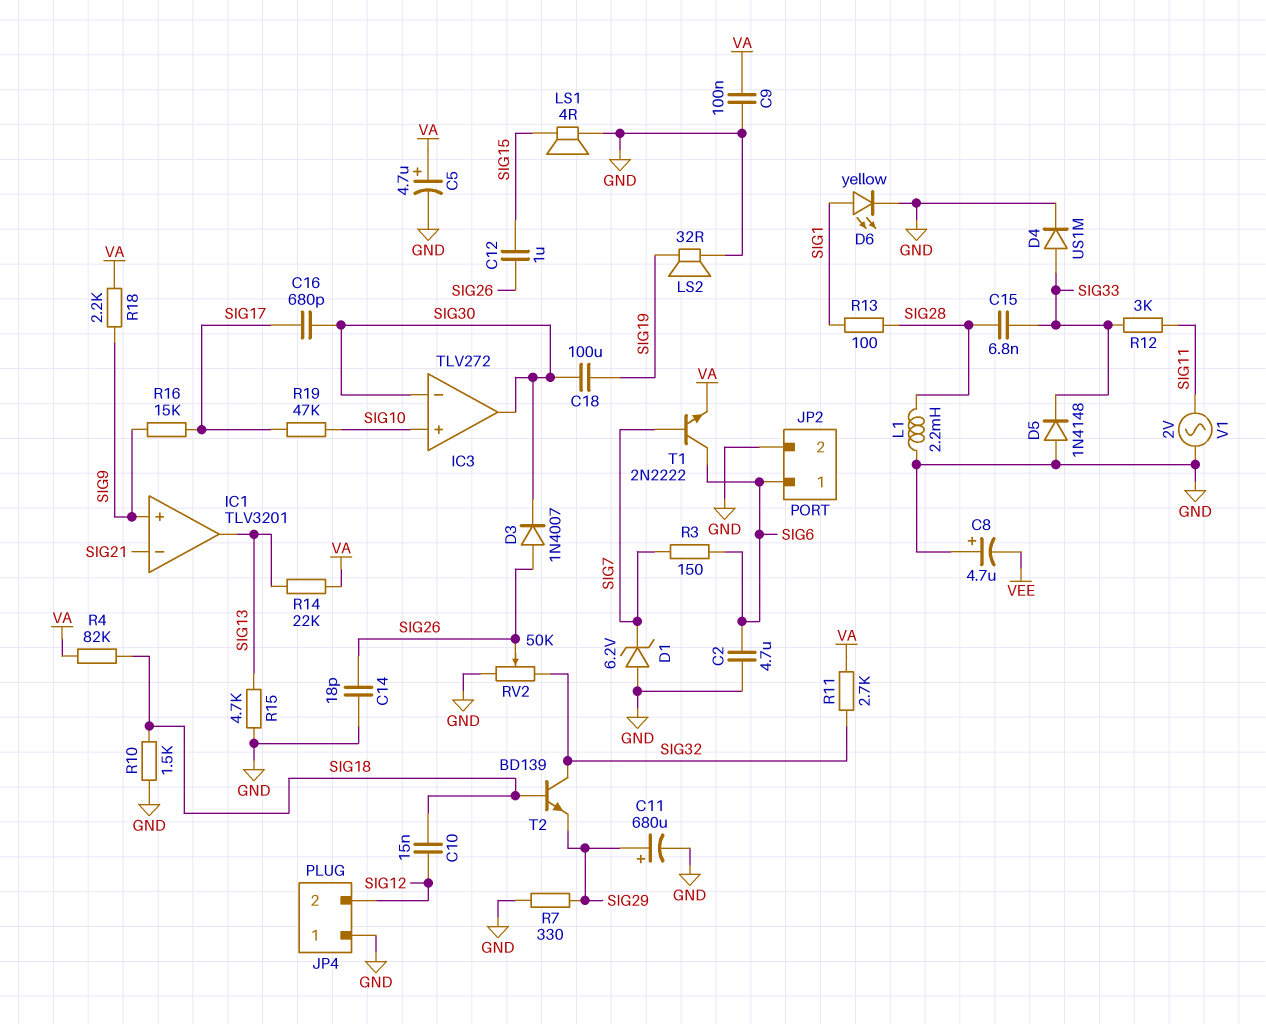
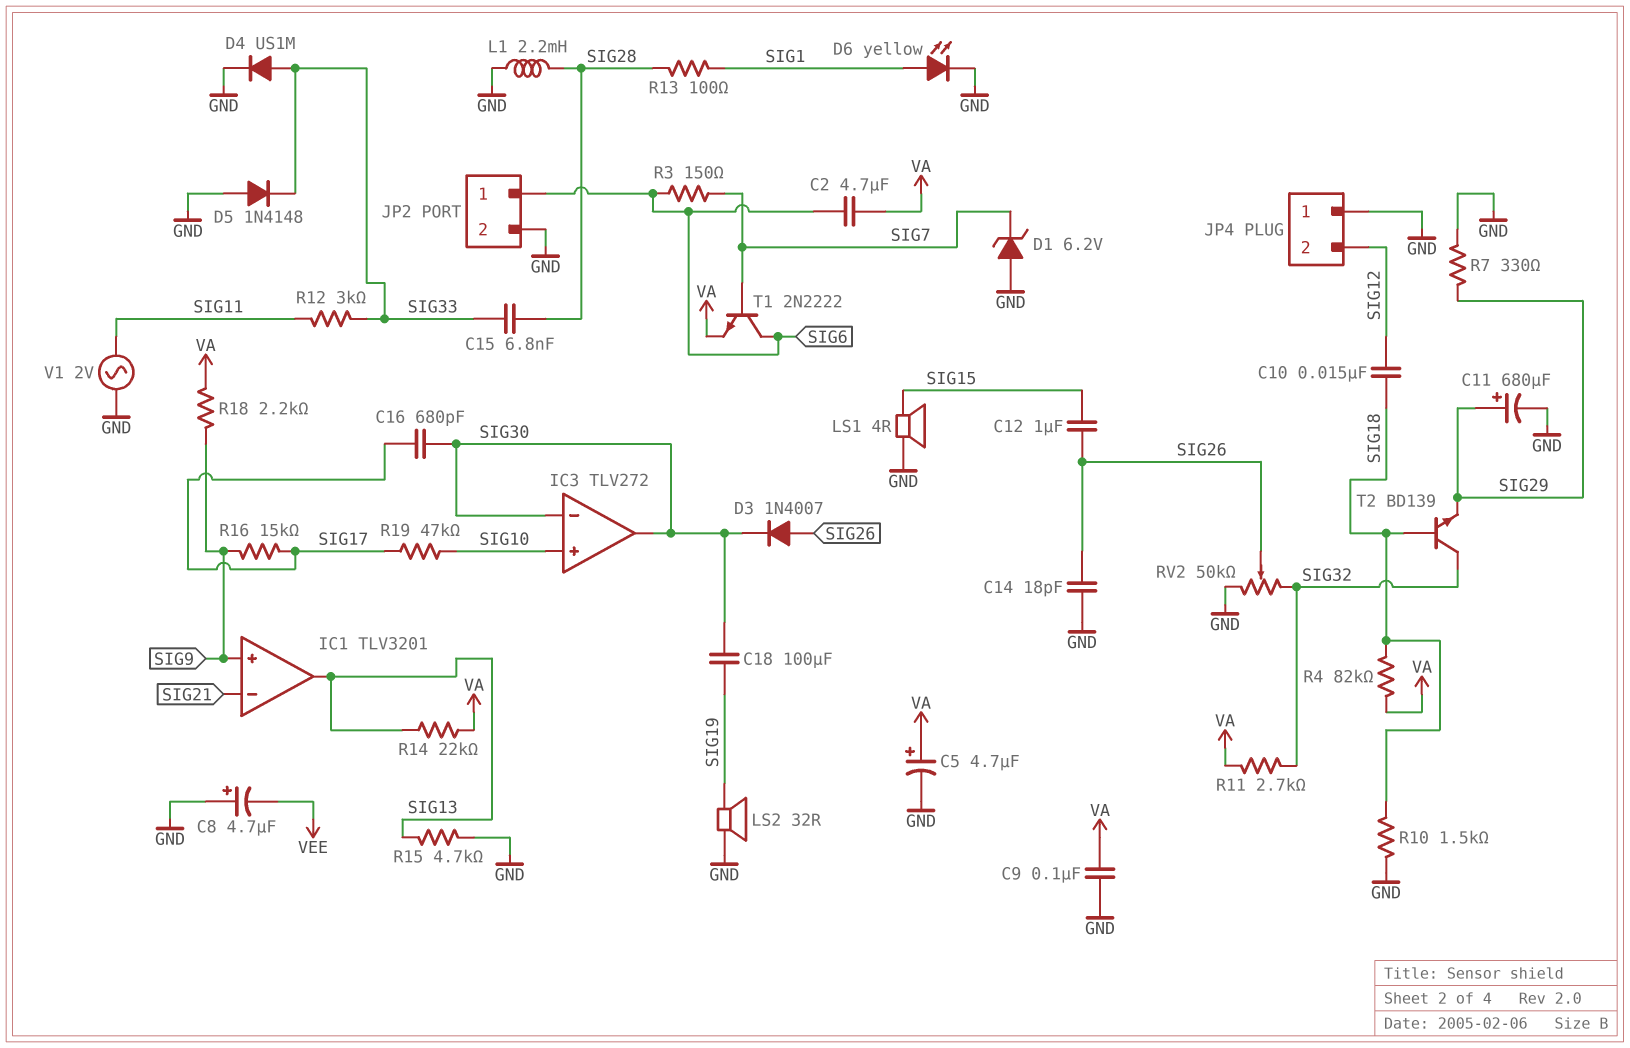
C2: 4.7uF (GND, SIG6) -> 4.7uF (SIG6, VA)

